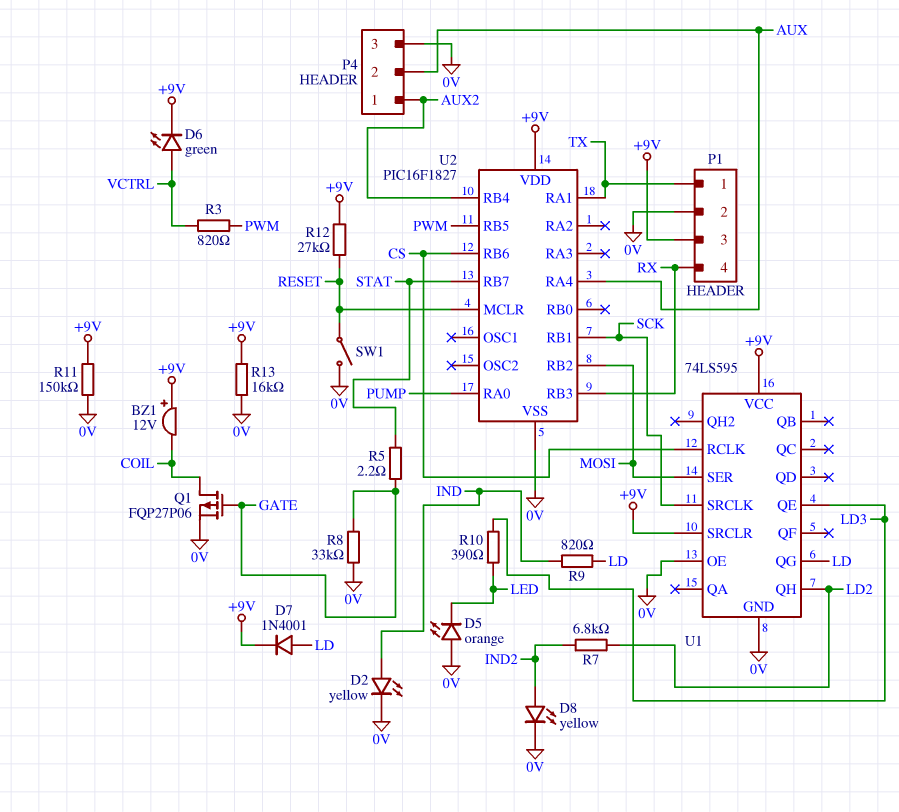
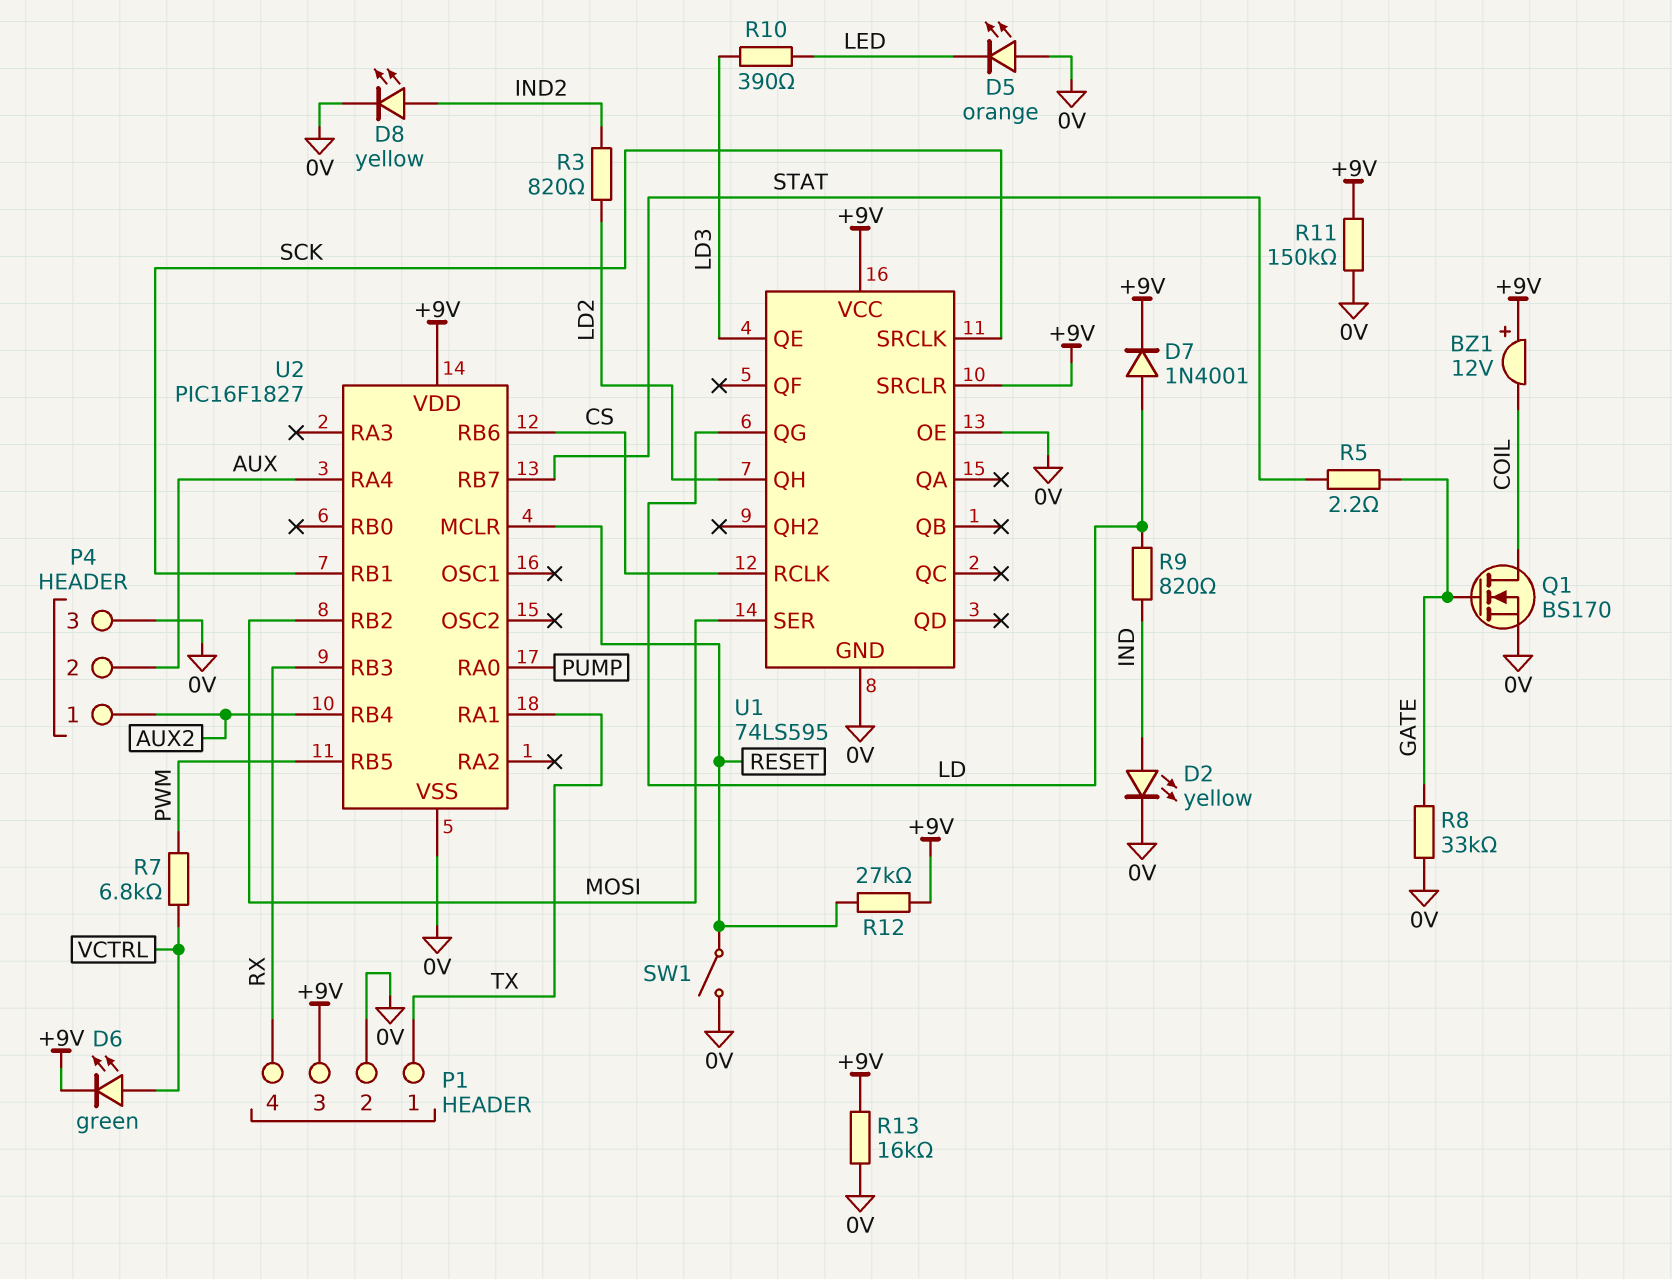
Q1: PMOS FQP27P06 (G GATE, D COIL, S 0V) -> NMOS BS170 (G GATE, D COIL, S 0V)
R3: 820 (PWM, VCTRL) -> 820 (IND2, LD2)
R7: 6.8k (IND2, LD2) -> 6.8k (PWM, VCTRL)

